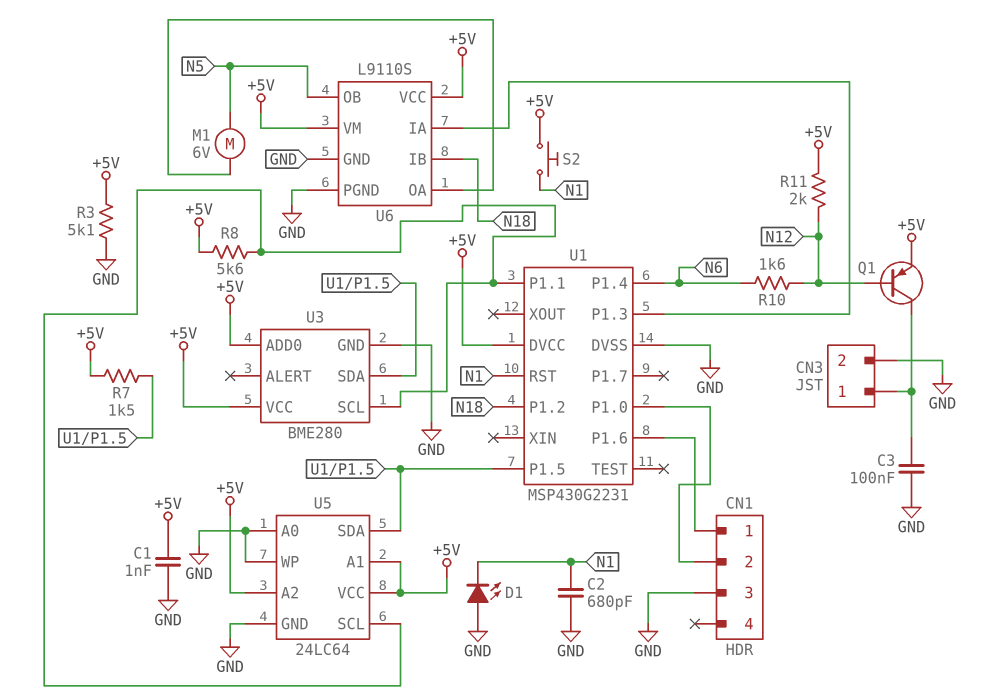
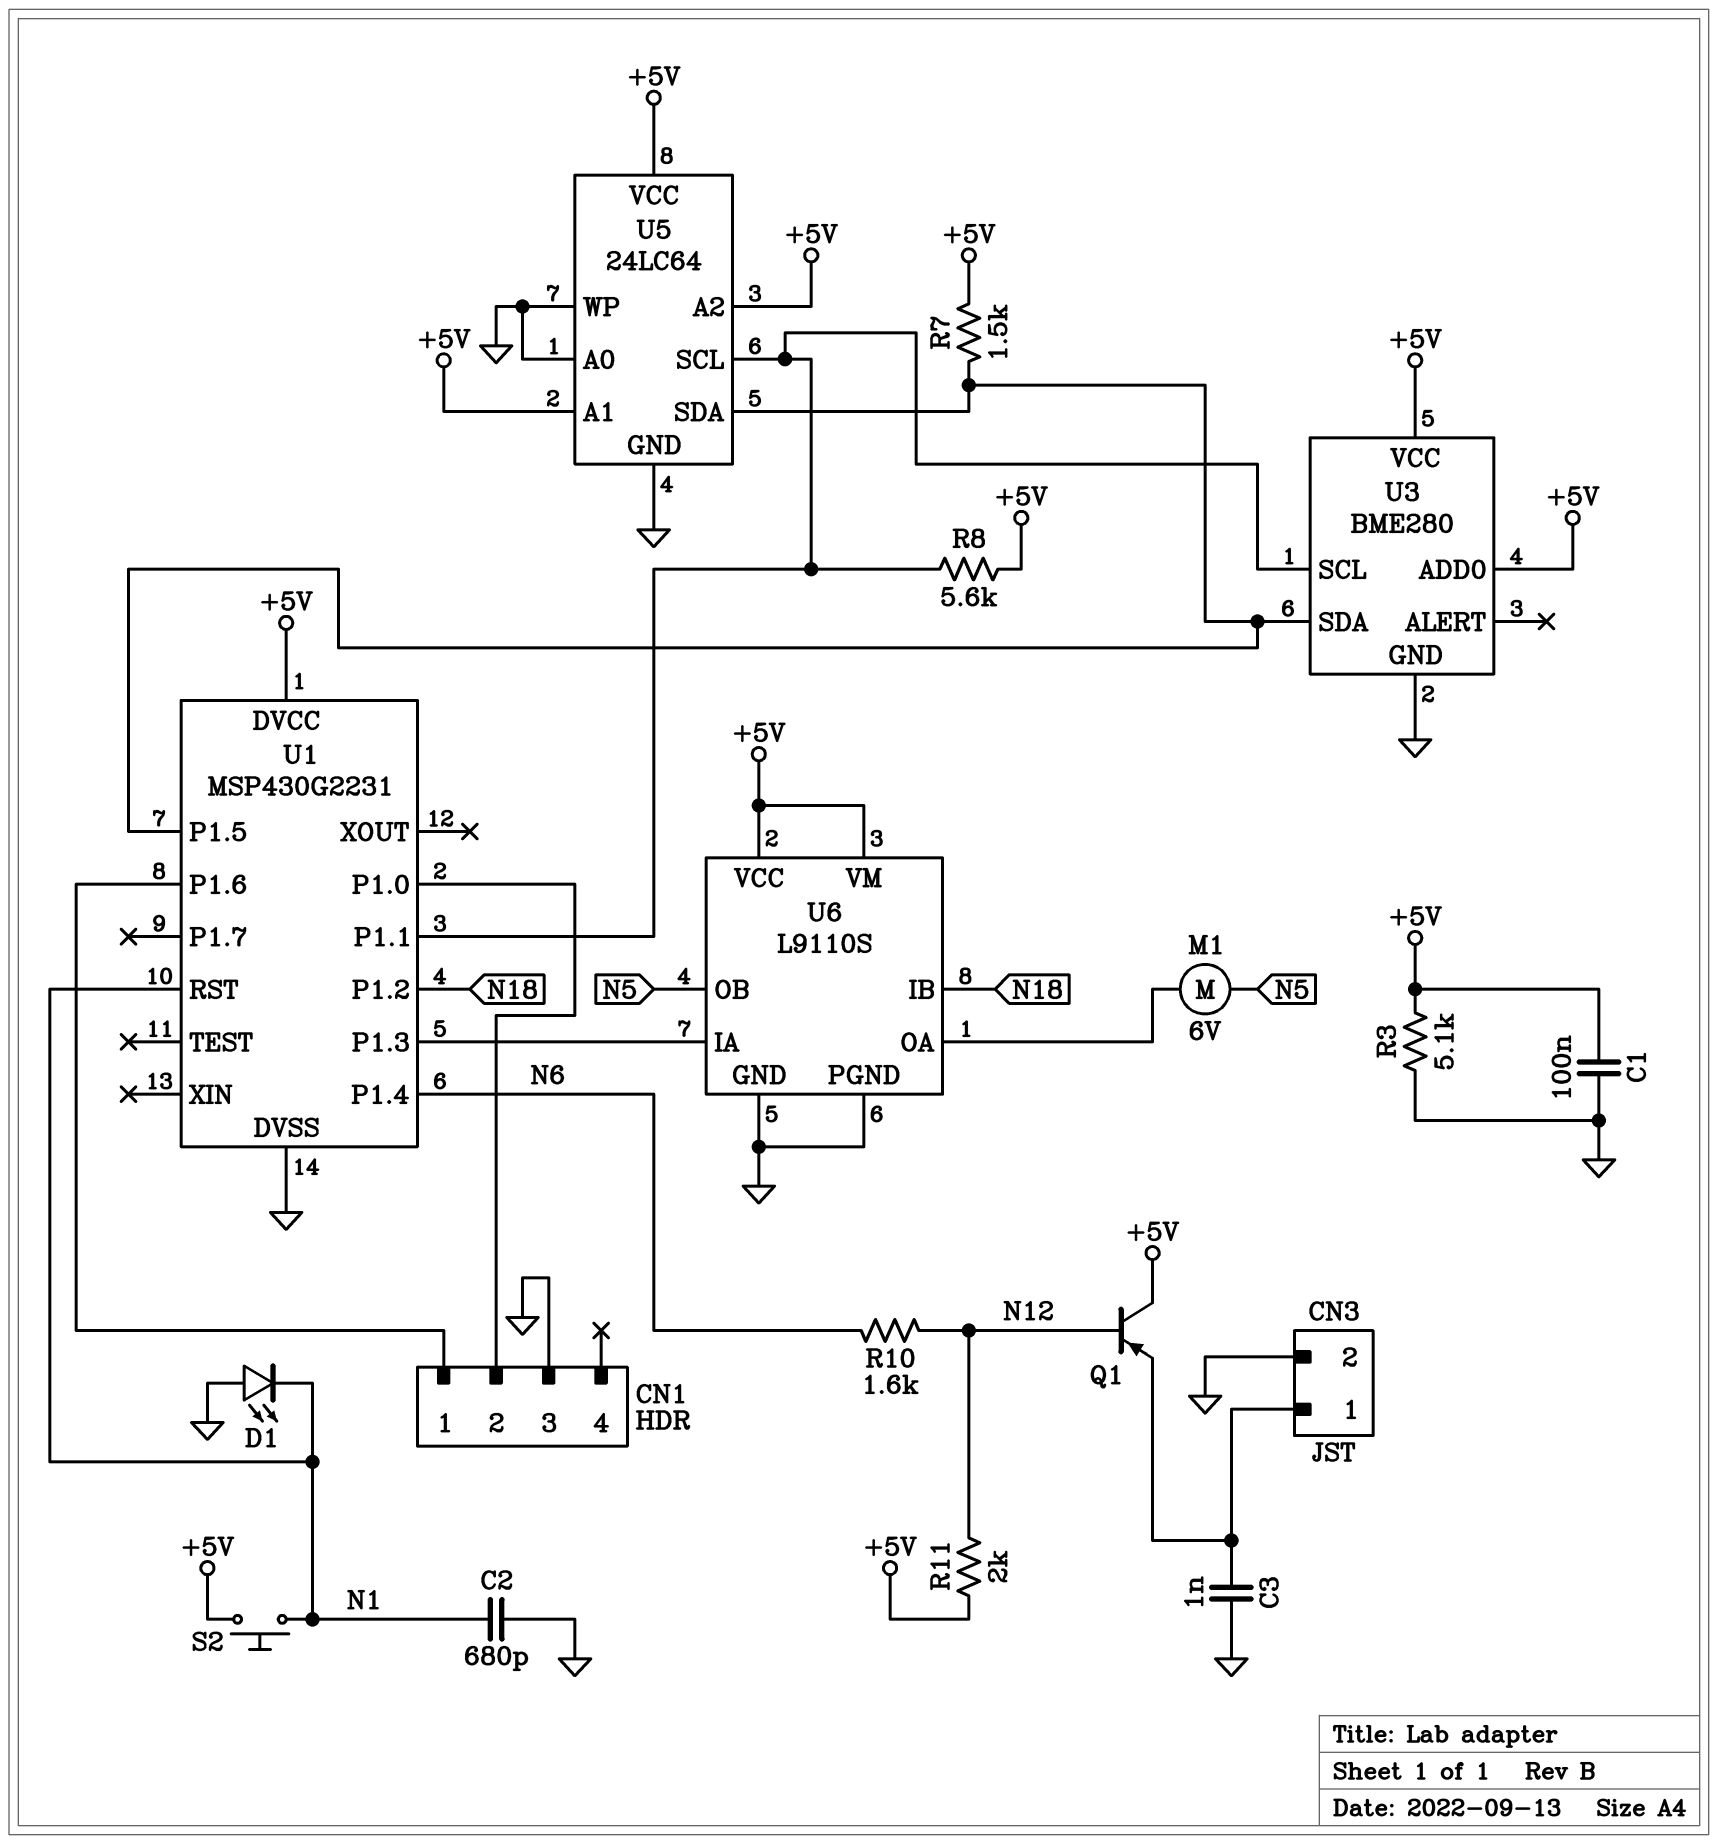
C1: 1nF (+5V, GND) -> 100nF (+5V, GND)
C3: 100nF (CN3/1, GND) -> 1nF (CN3/1, GND)
Q1: PNP (B N12, C CN3/1, E +5V) -> PNP (B N12, C +5V, E CN3/1)

